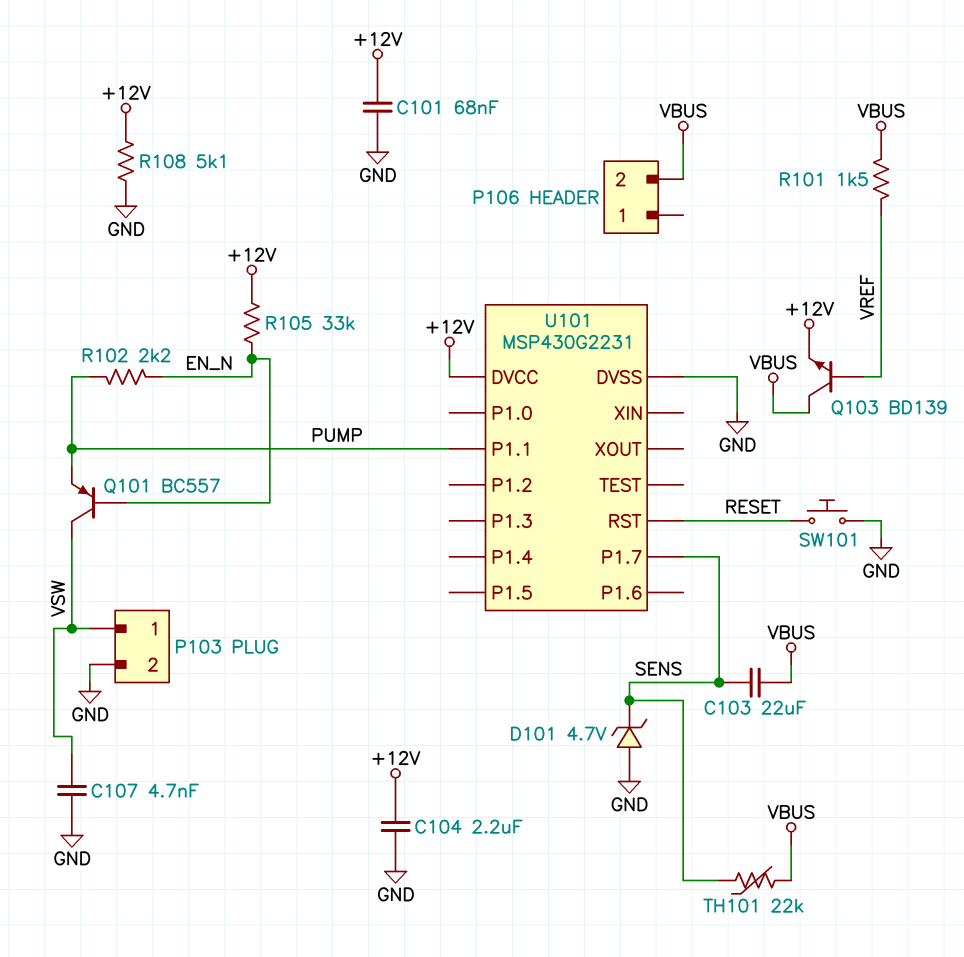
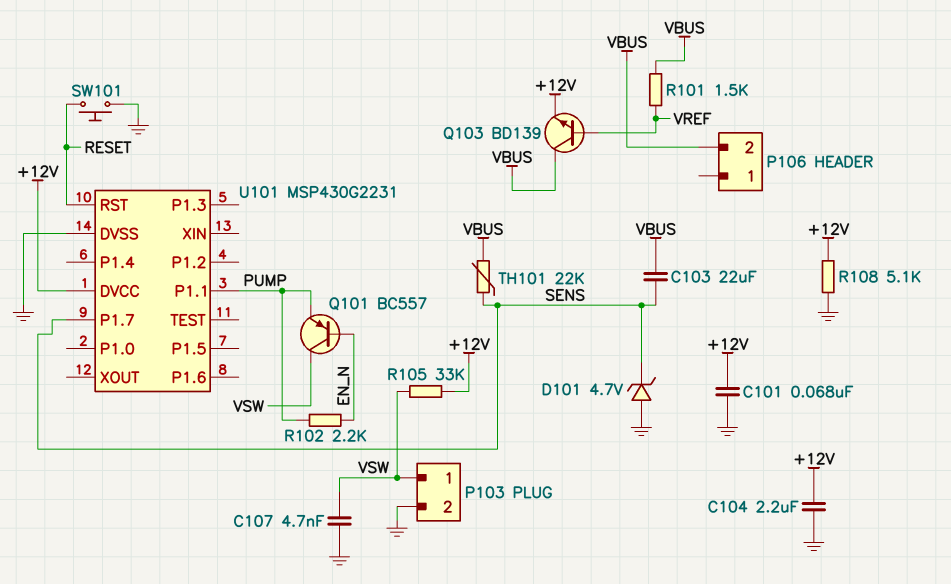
R105: 33k (+12V, EN_N) -> 33k (+12V, VSW)

